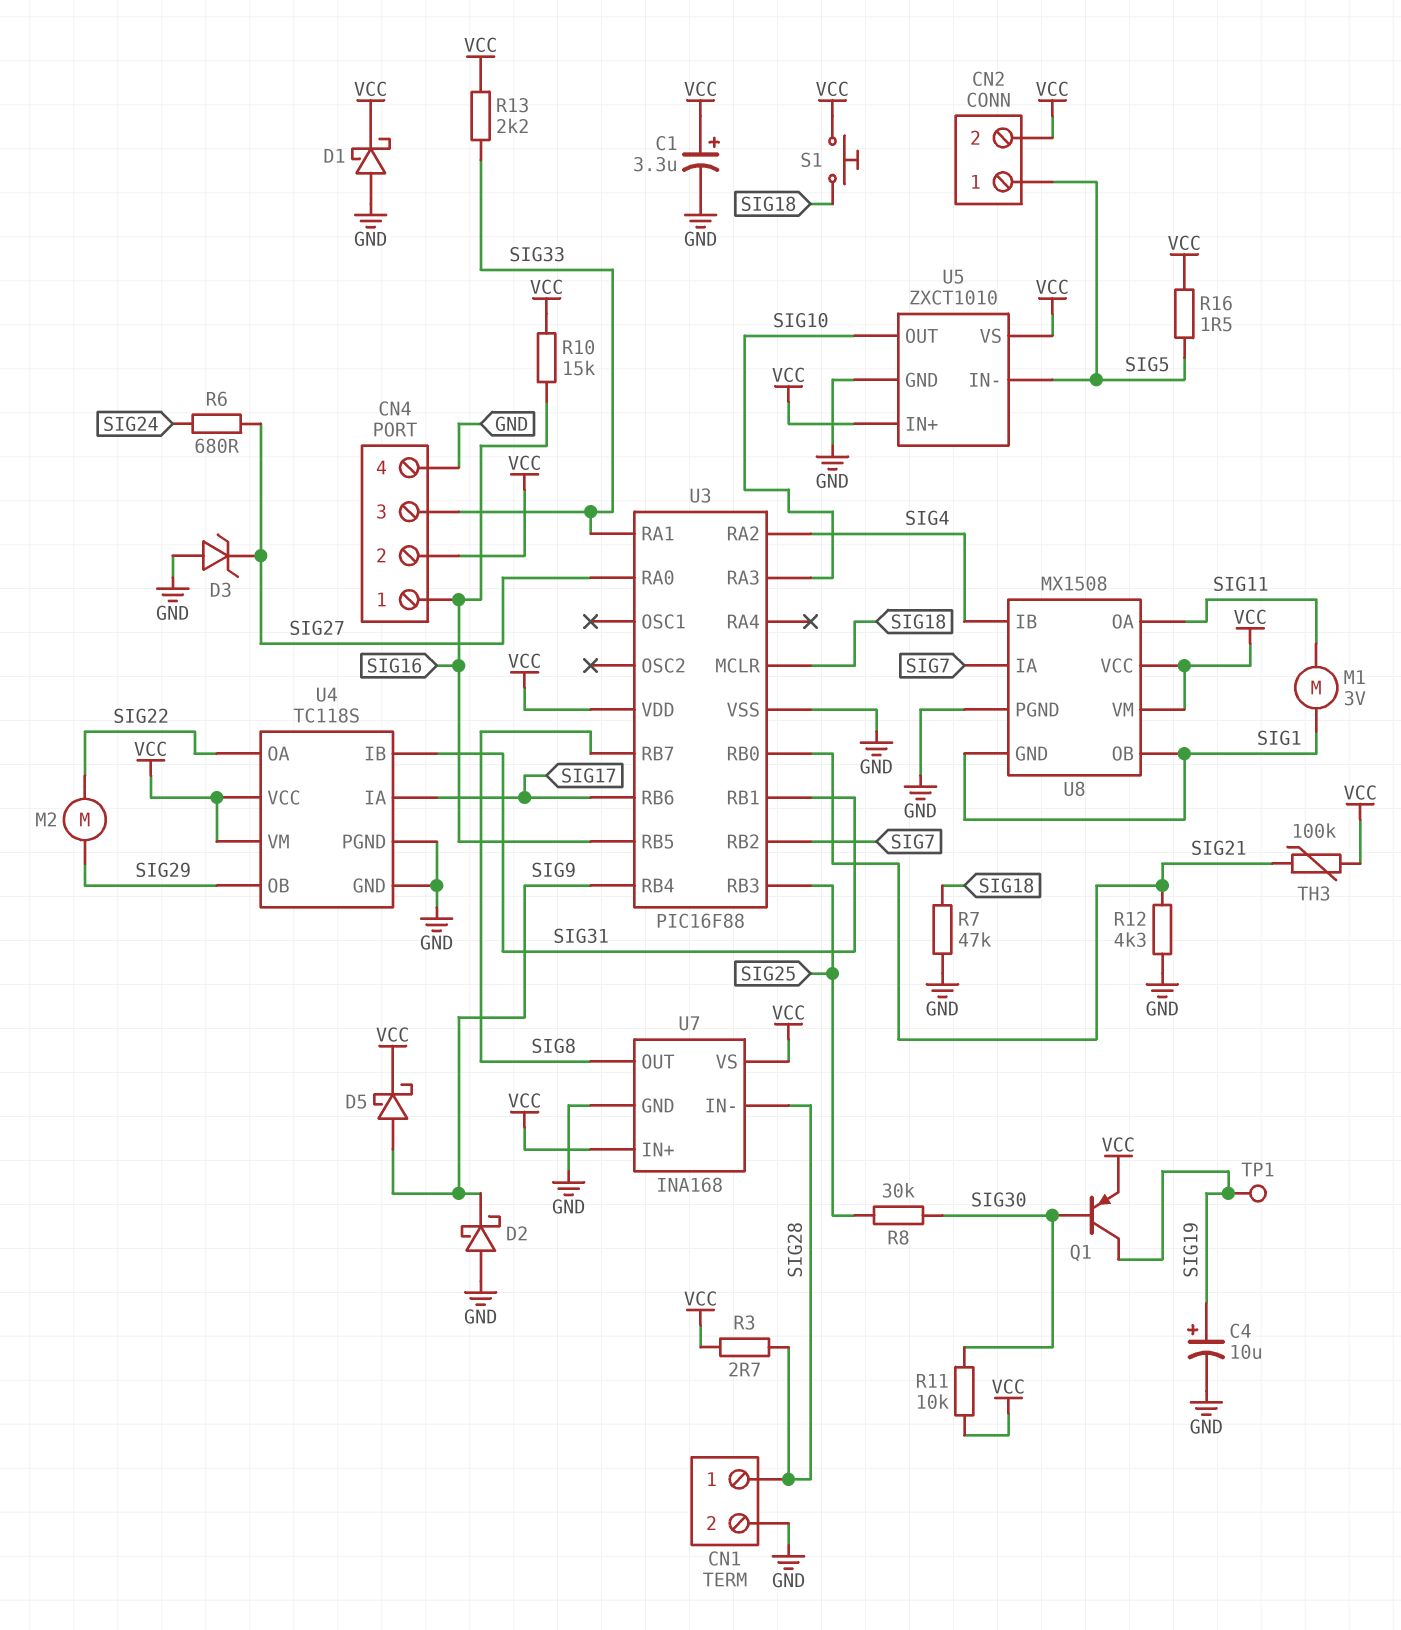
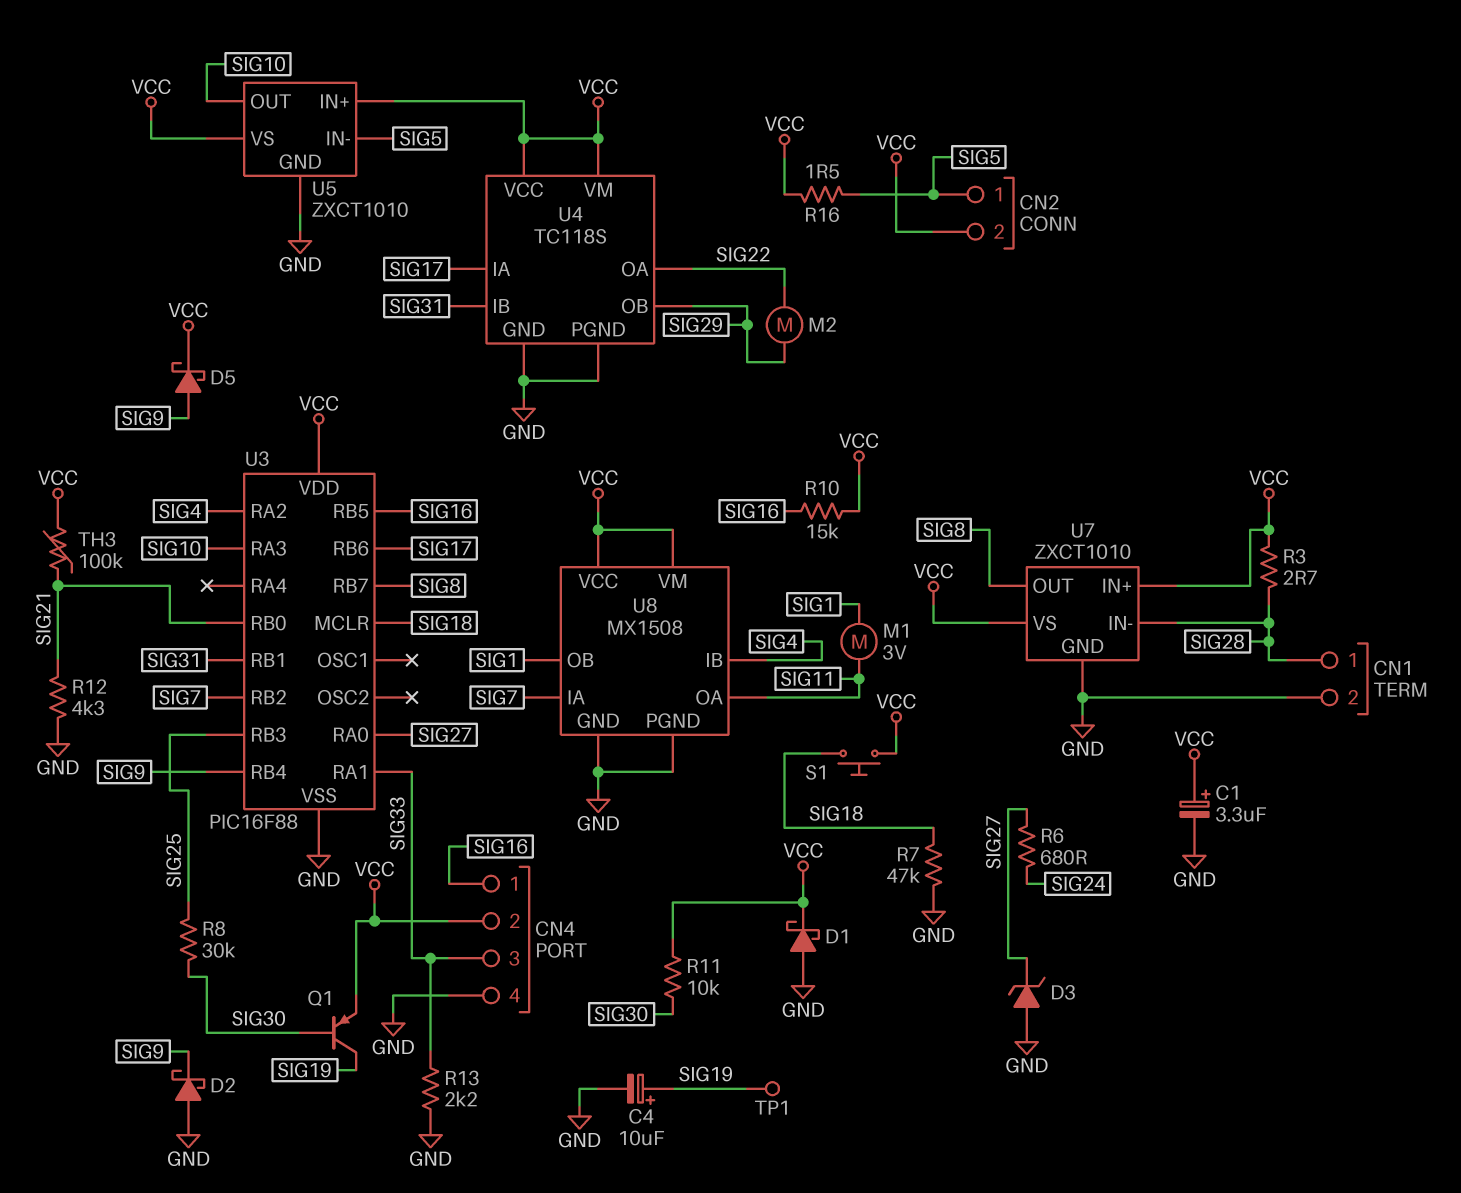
R13: 2.2k (SIG33, VCC) -> 2.2k (GND, SIG33)
U7: INA168 -> ZXCT1010
U8 pin GND: SIG1 -> GND

